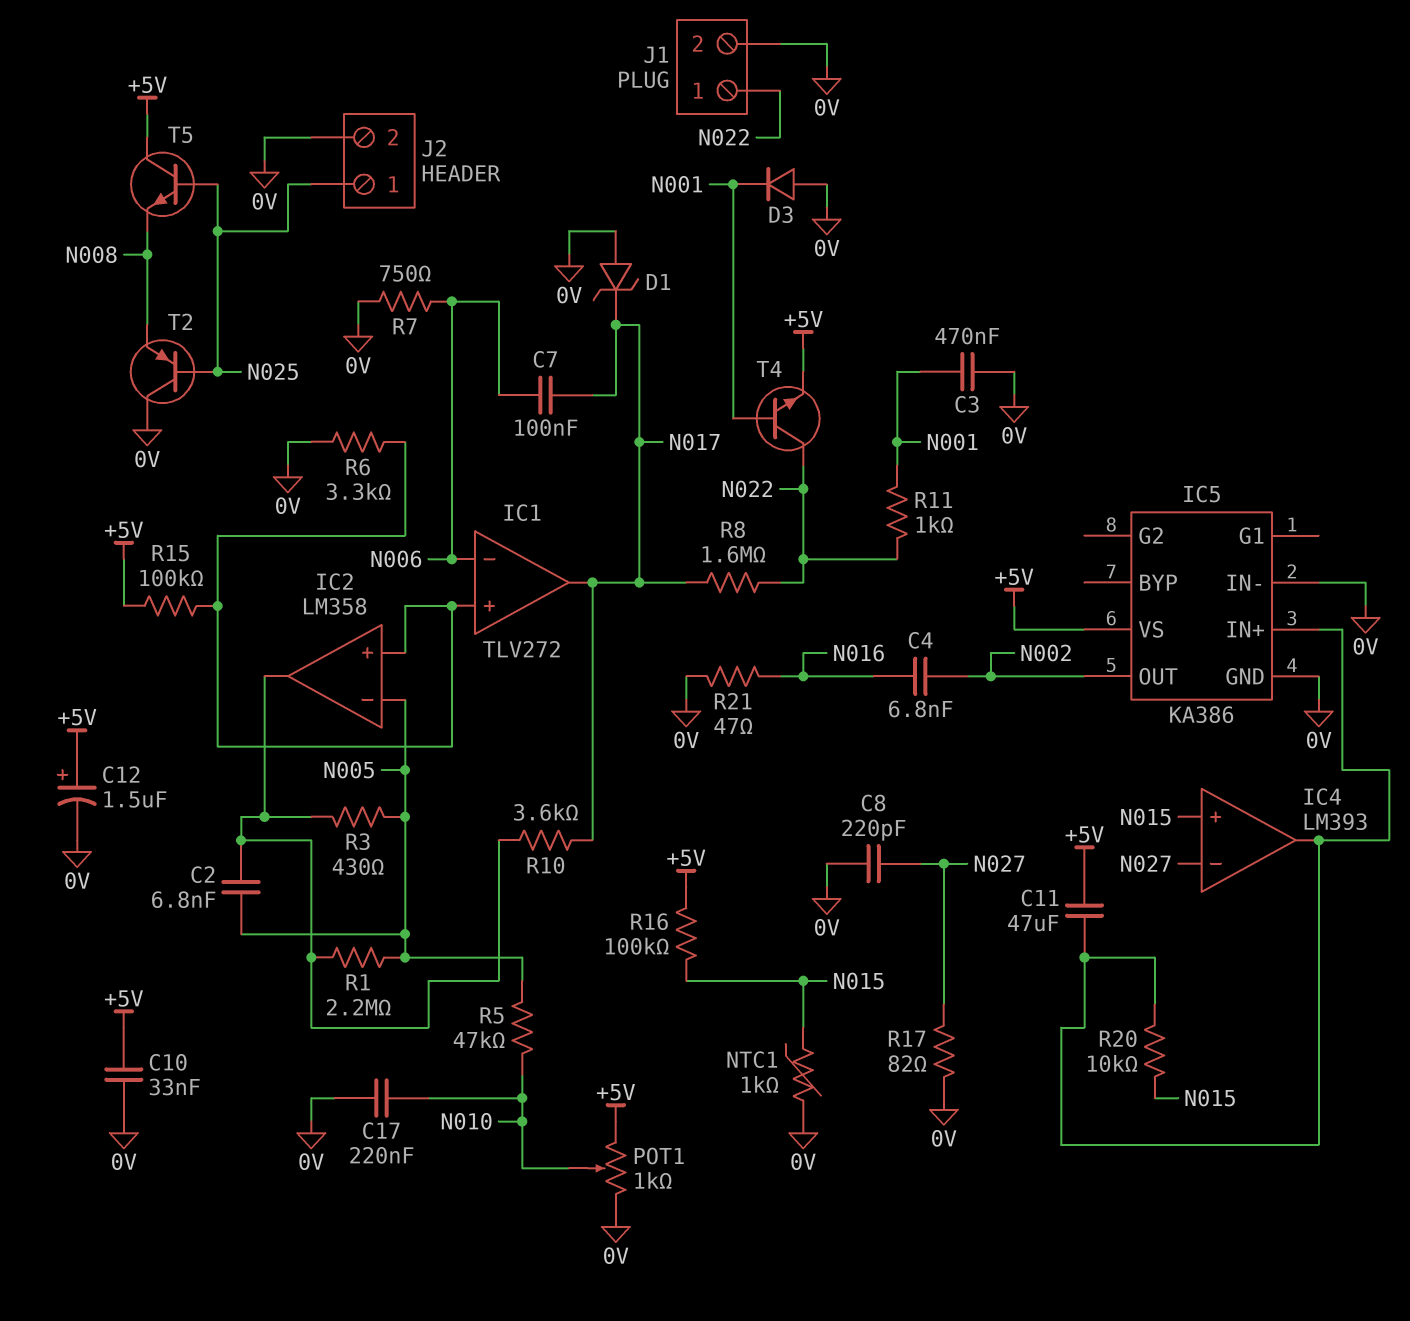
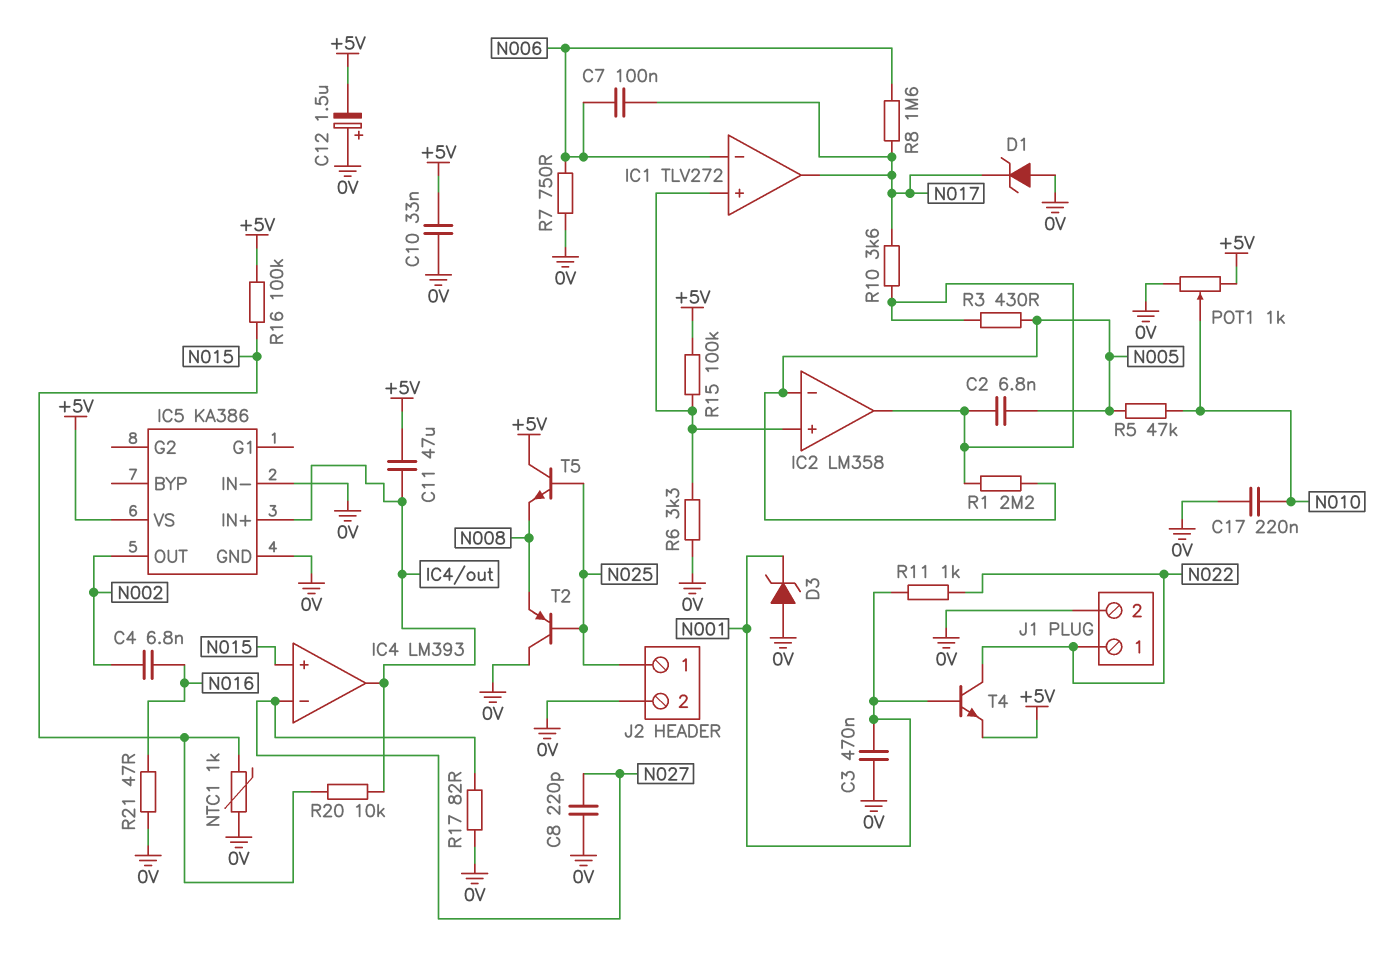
C12: 1.5uF (plus +5V, minus 0V) -> 1.5uF (plus 0V, minus +5V)
D3: diode (A 0V, K N001) -> zener (A 0V, K N001)
R8: 1.6M (N017, N022) -> 1.6M (N006, N017)

